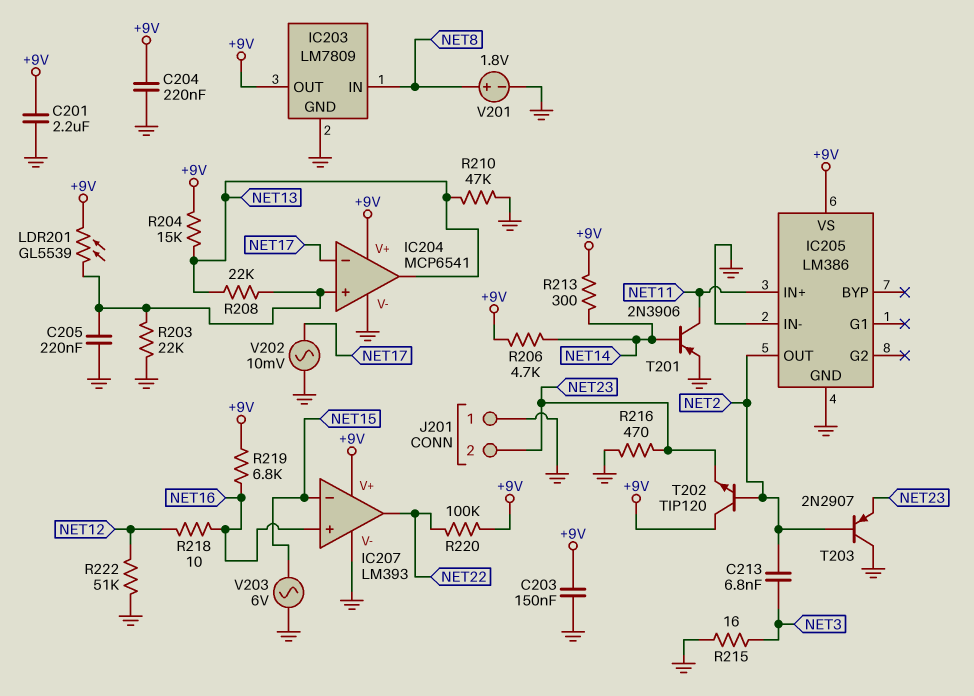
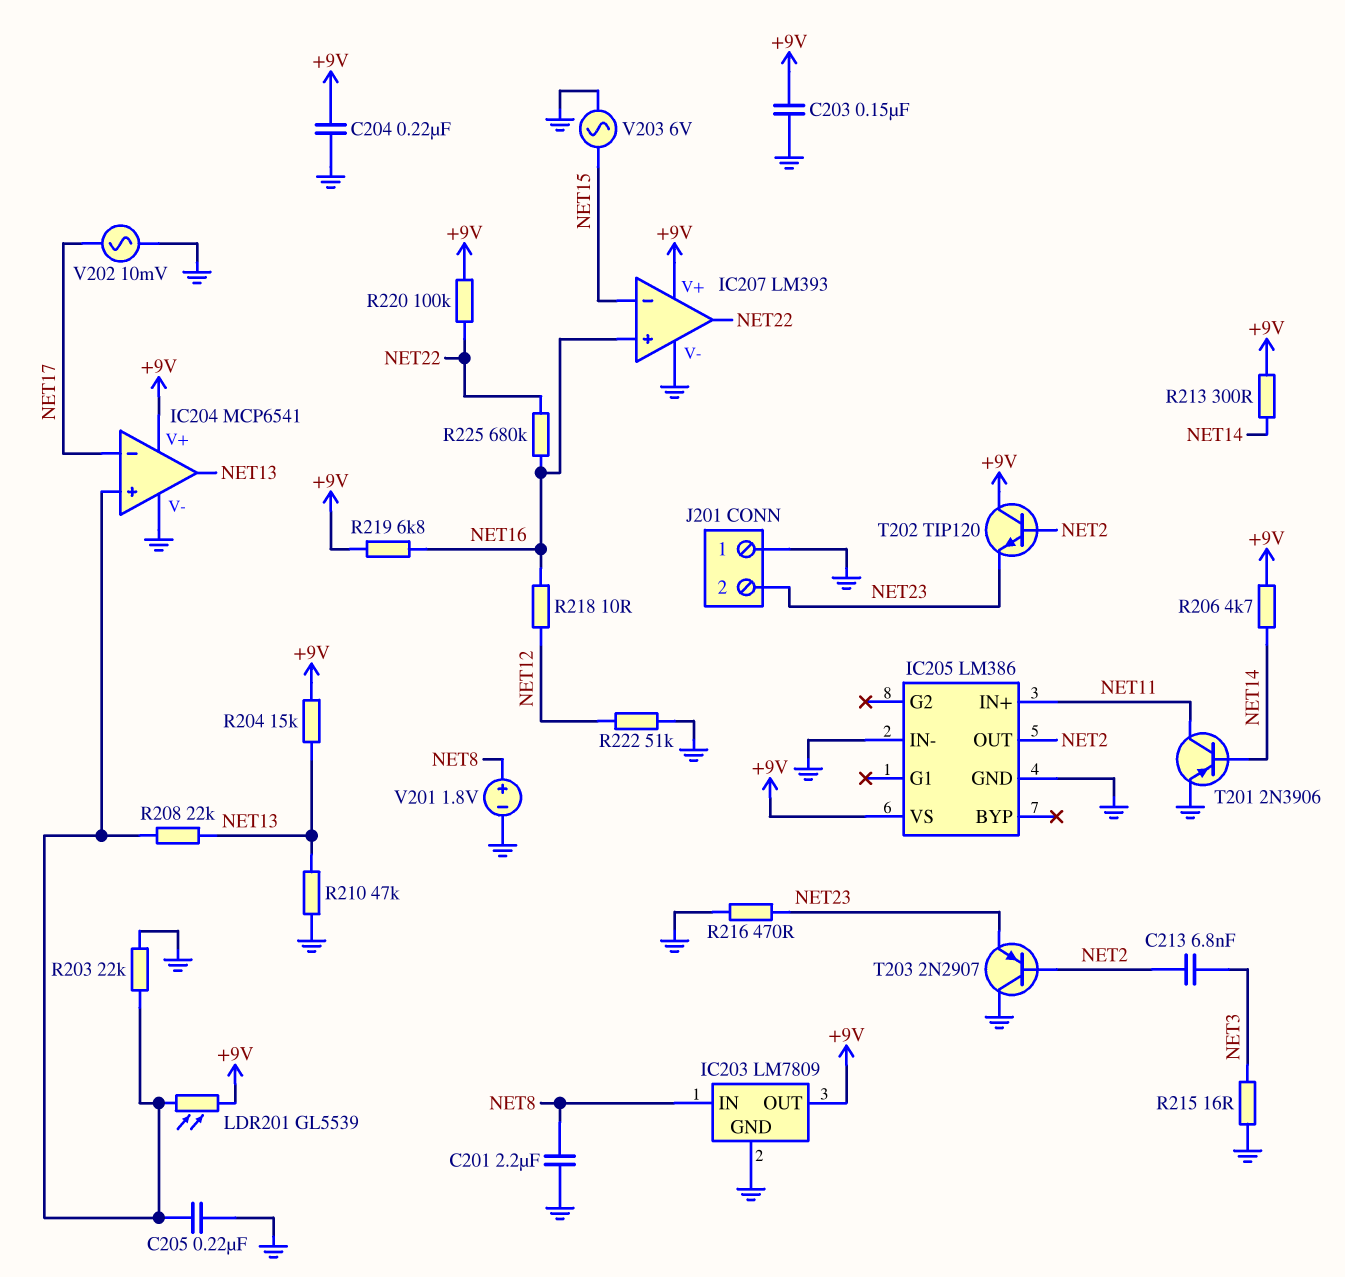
C201: 2.2uF (+9V, GND) -> 2.2uF (GND, NET8)
R225: none -> 680k (NET16, NET22)

